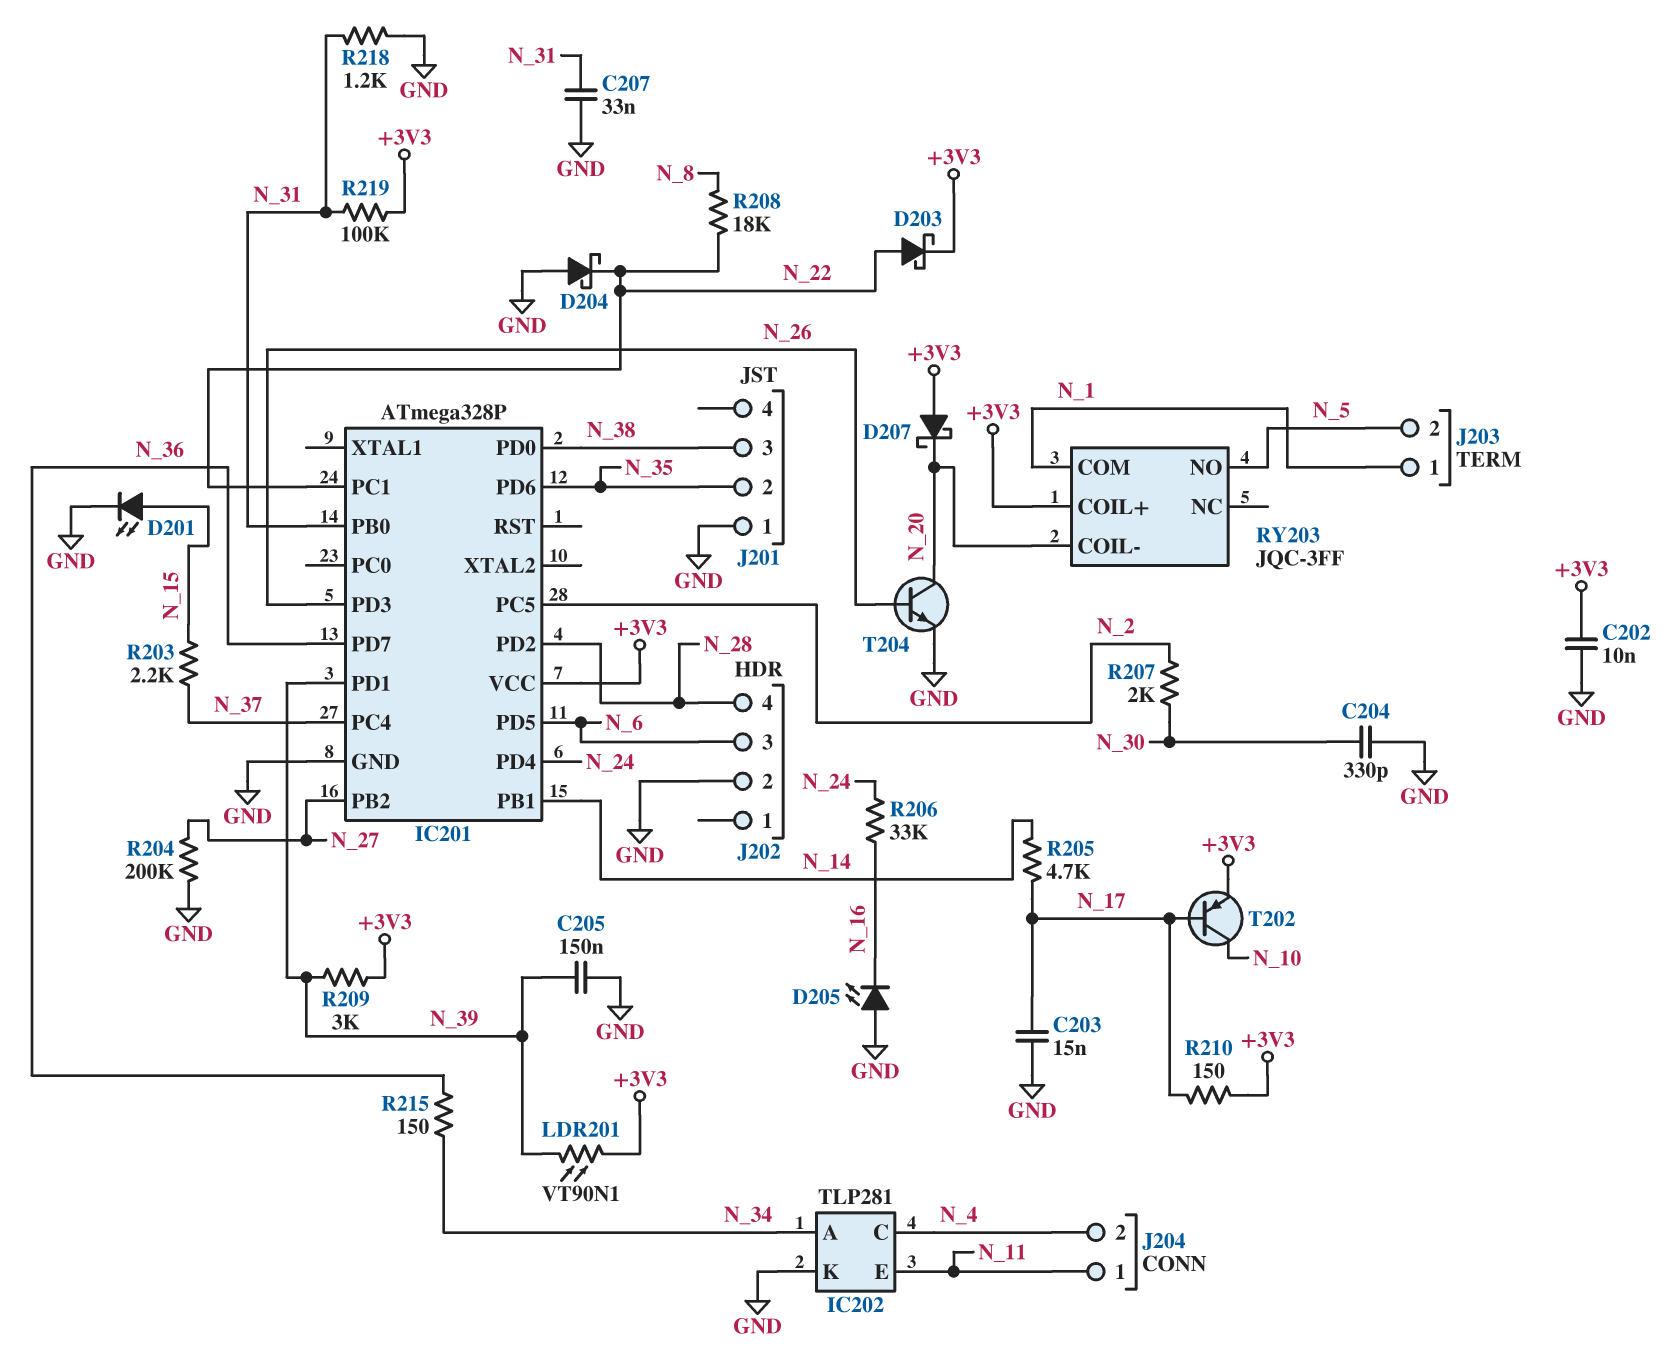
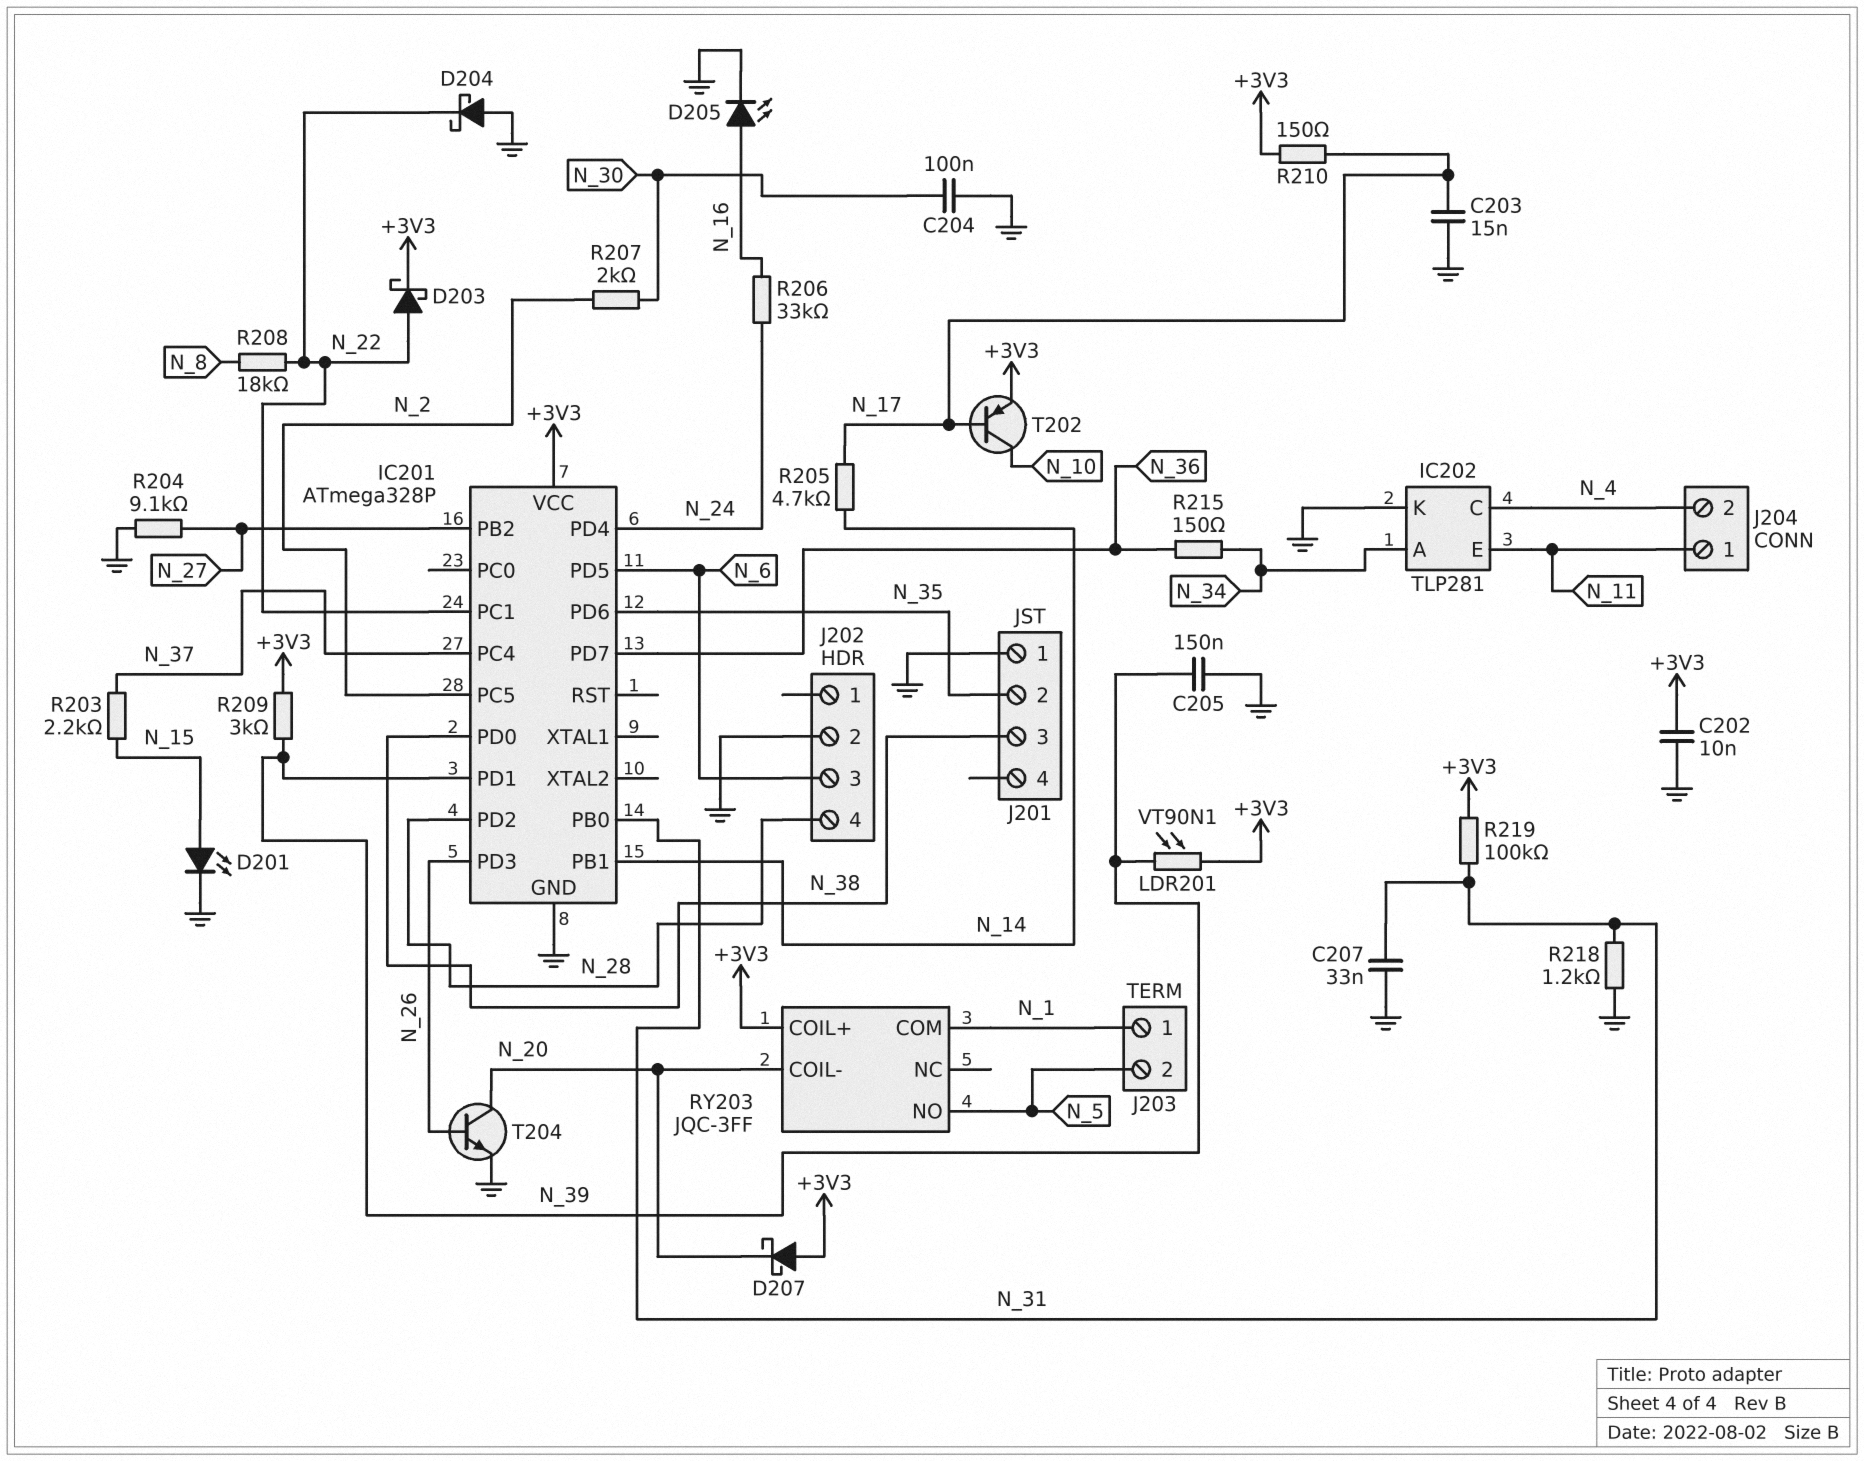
C204: 330pF (GND, N_30) -> 100nF (GND, N_30)
D205: LED (A GND, K N_16) -> LED (A N_16, K GND)
R204: 200k (GND, N_27) -> 9.1k (GND, N_27)

